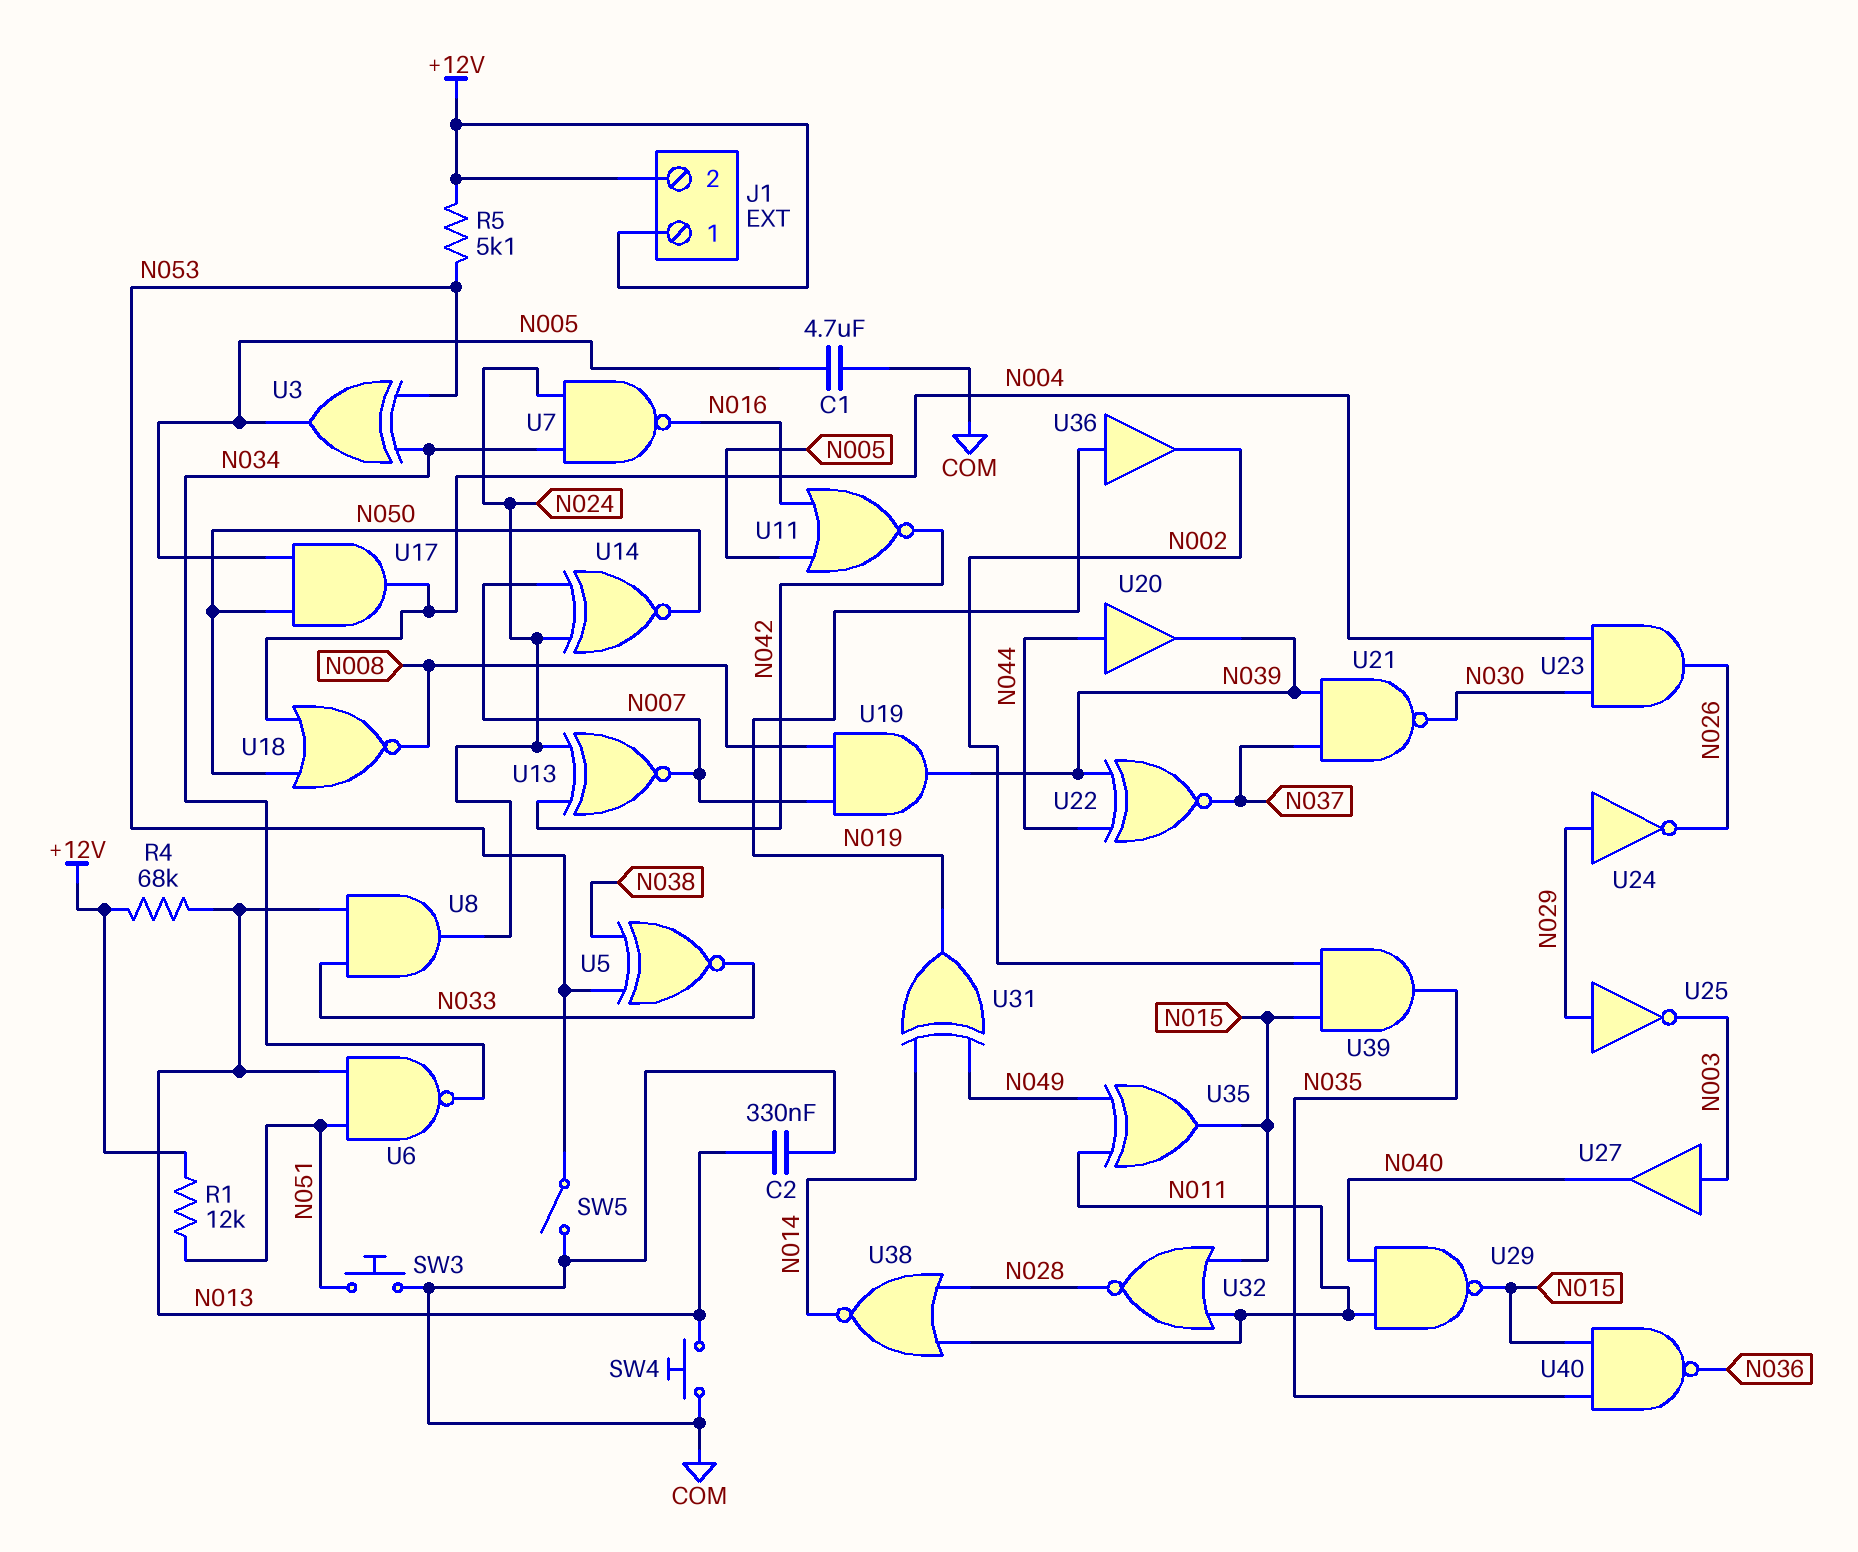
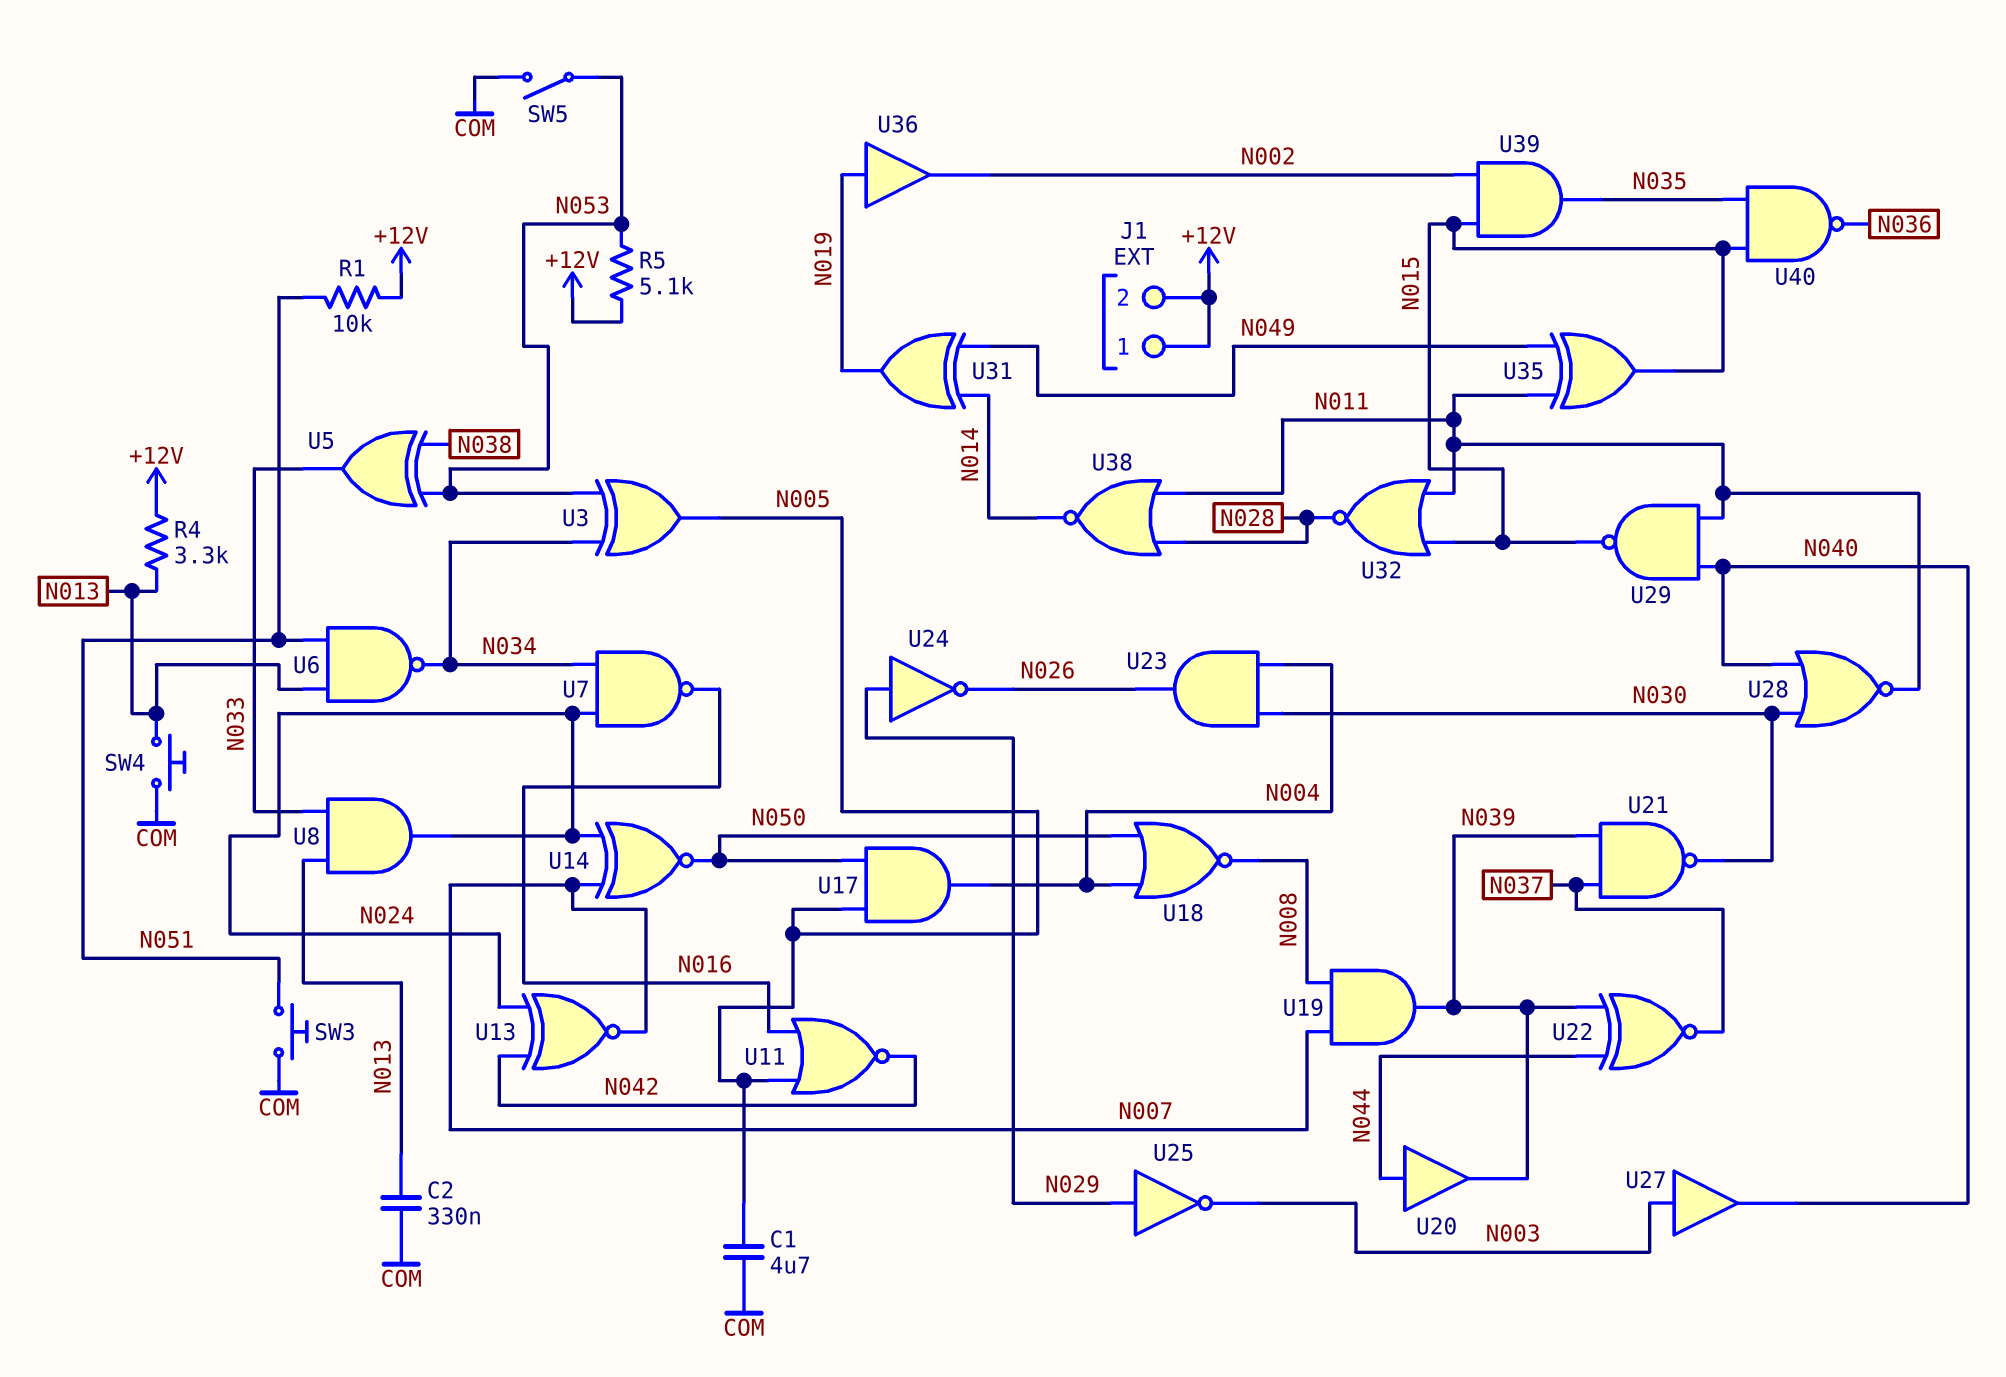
R1: 12k (+12V, N051) -> 10k (+12V, N051)
R4: 68k (+12V, N013) -> 3.3k (+12V, N013)
U5: XNOR (in N038, in N053, out N033) -> XOR (in N038, in N053, out N033)
U28: none -> NOR (in N030, in N040, out N011)

